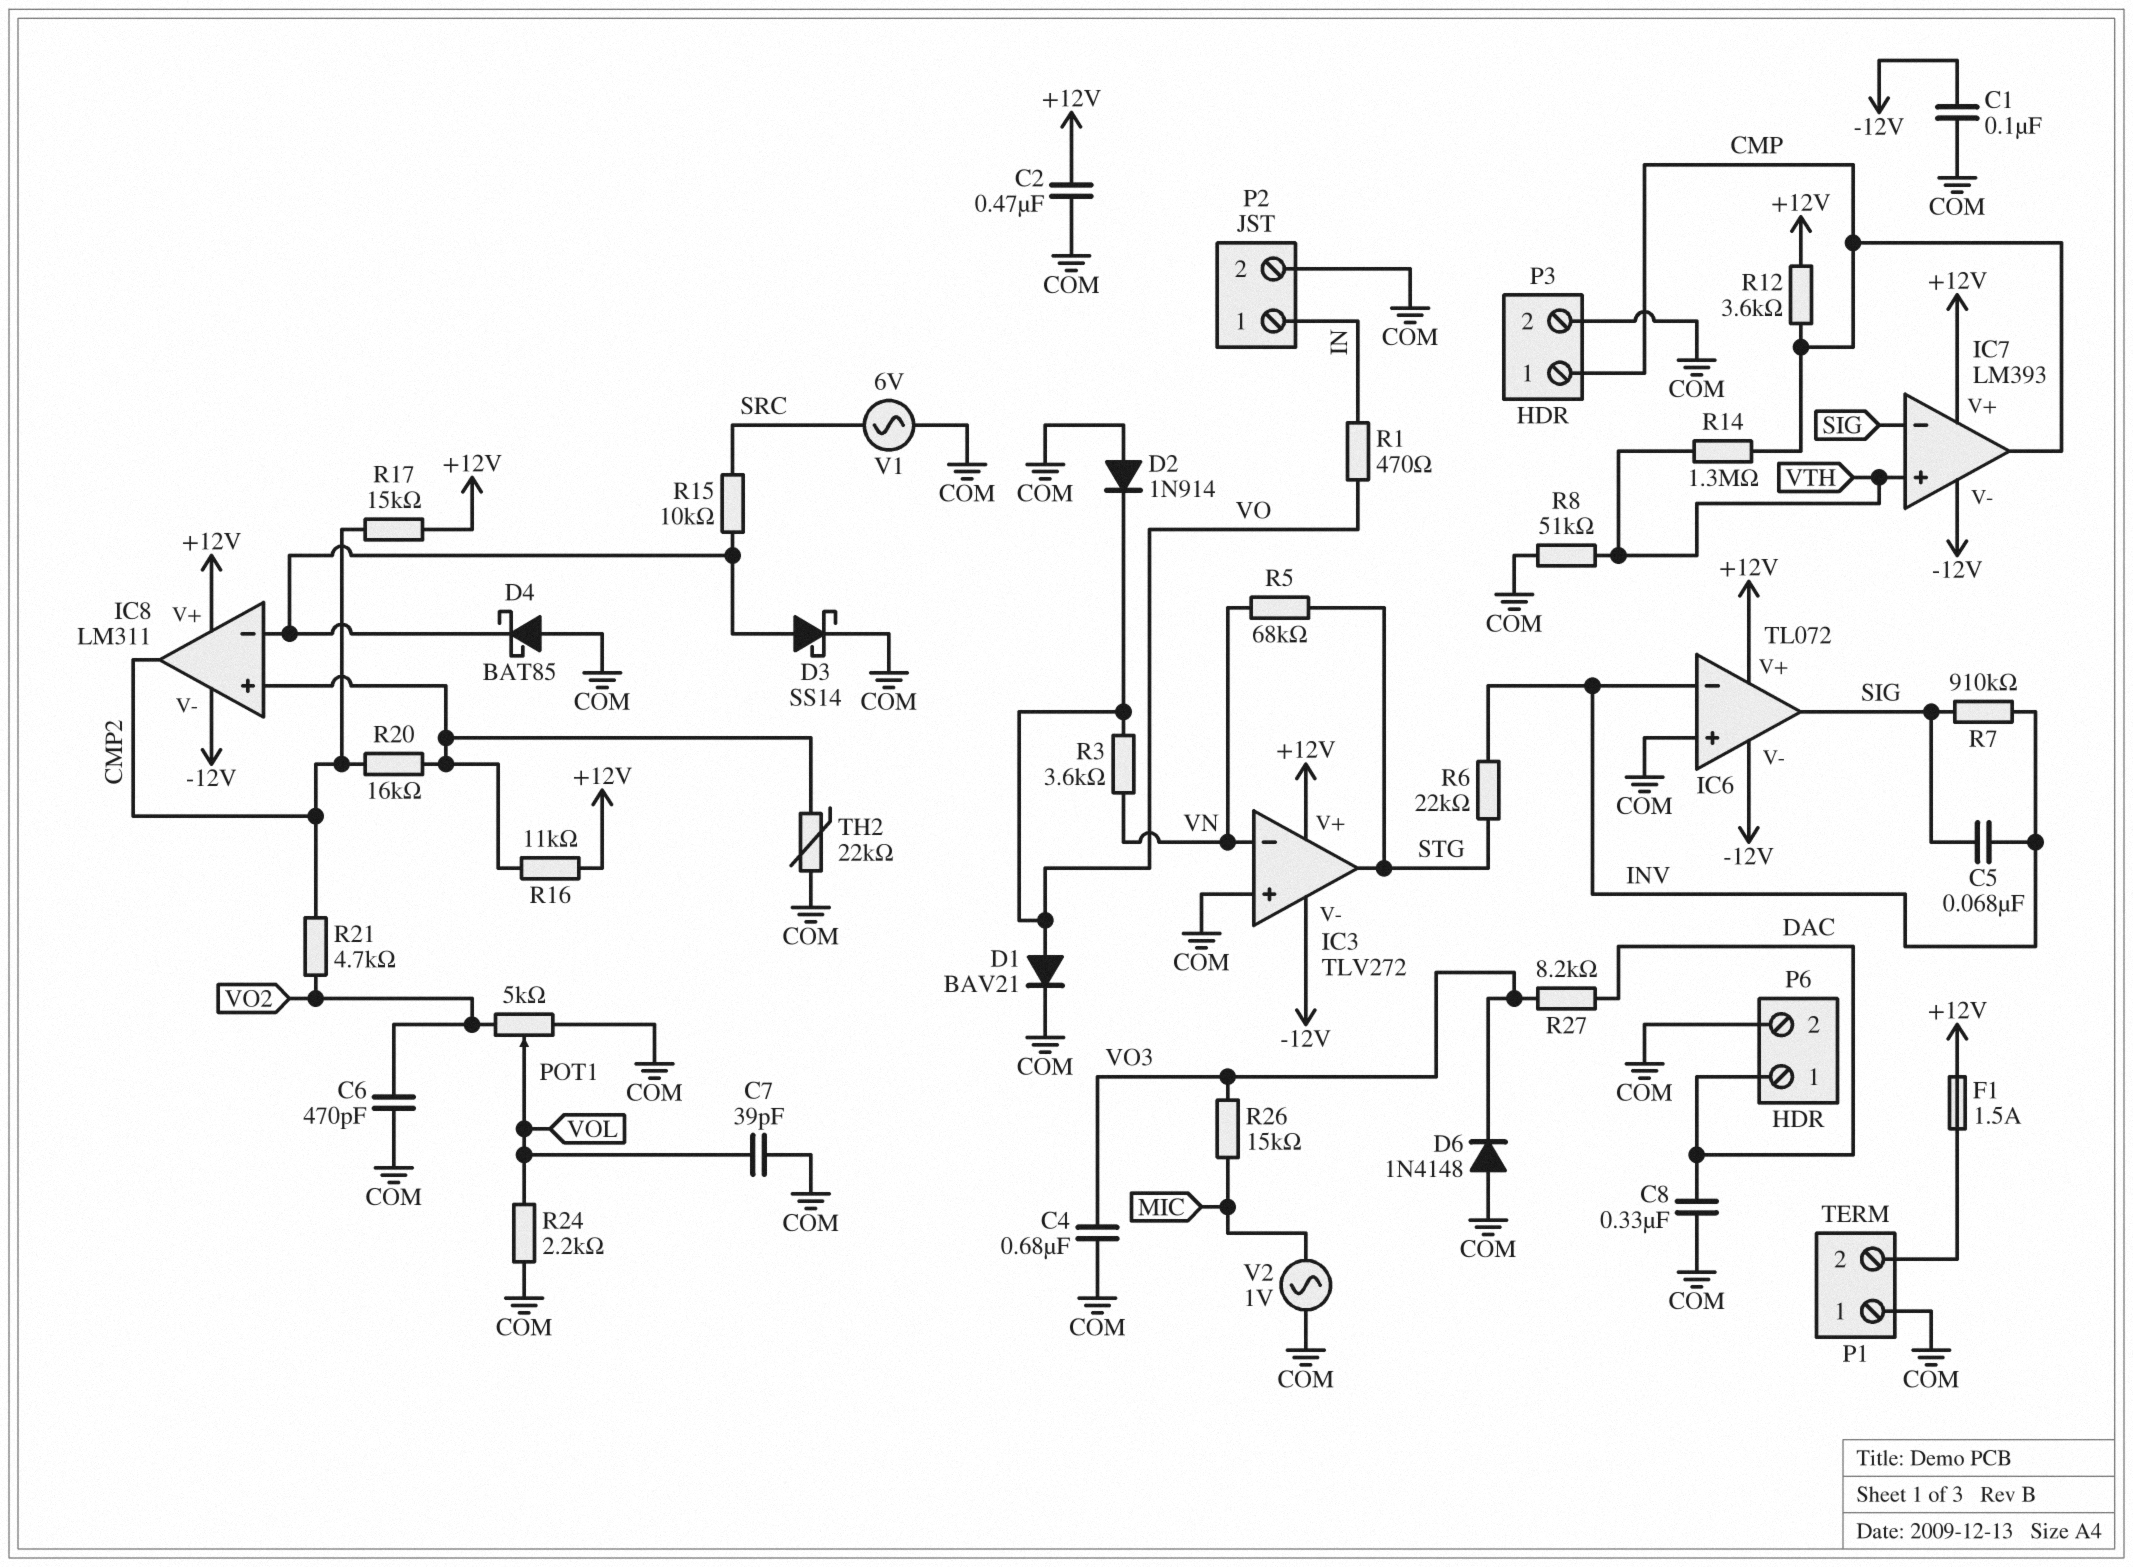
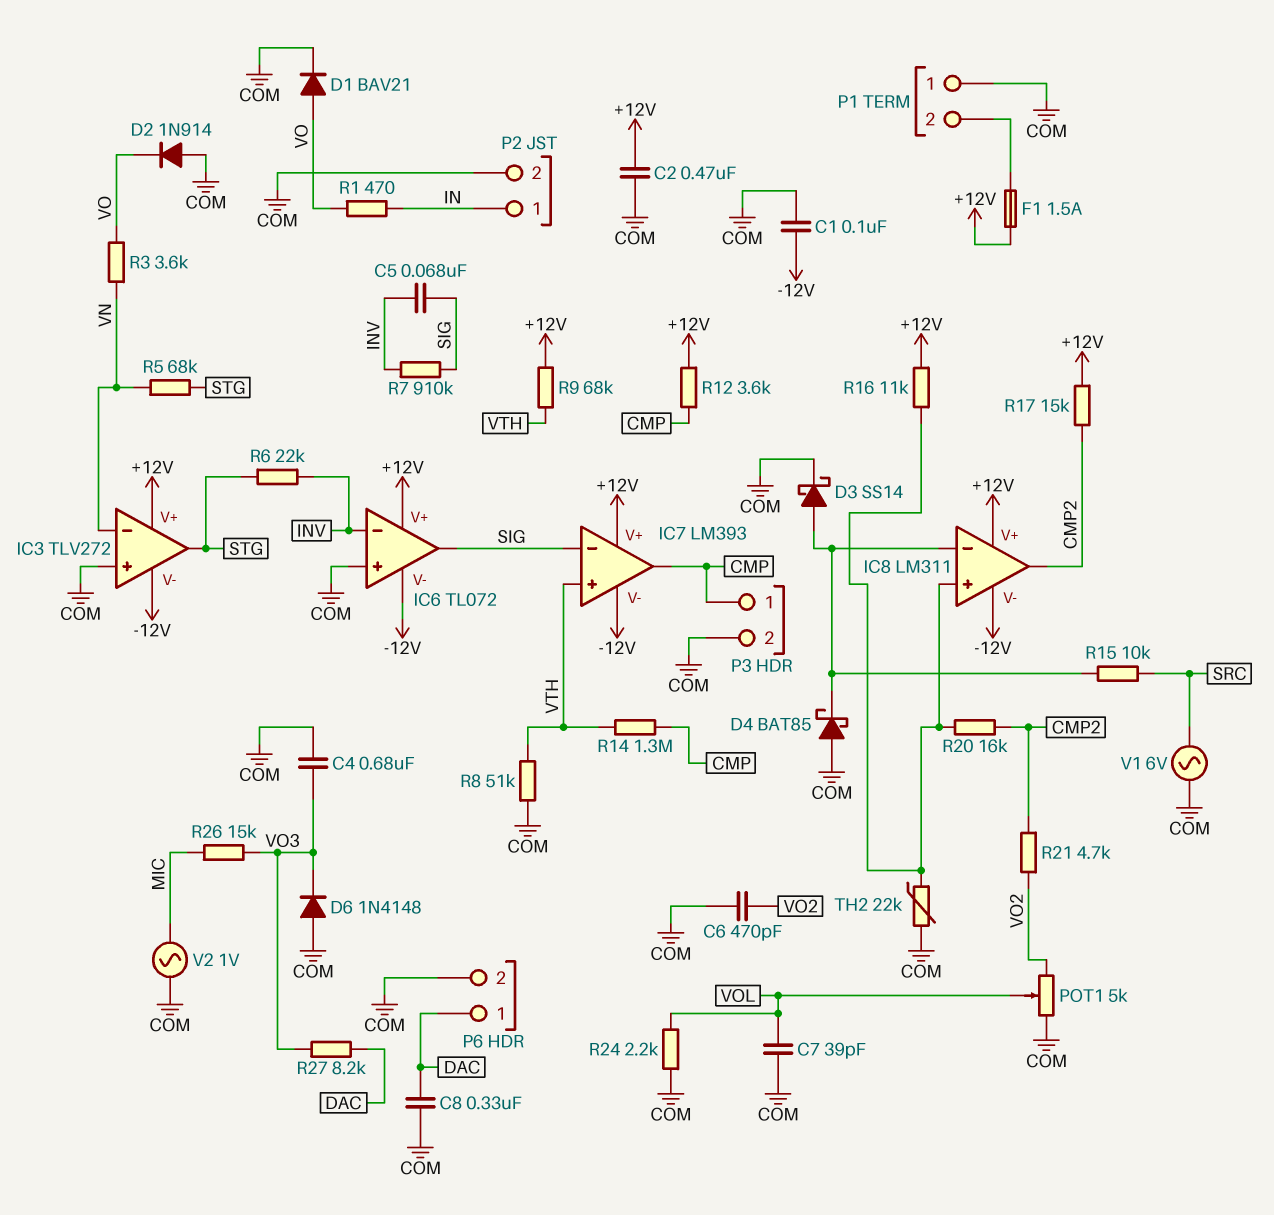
R9: none -> 68k (+12V, VTH)

